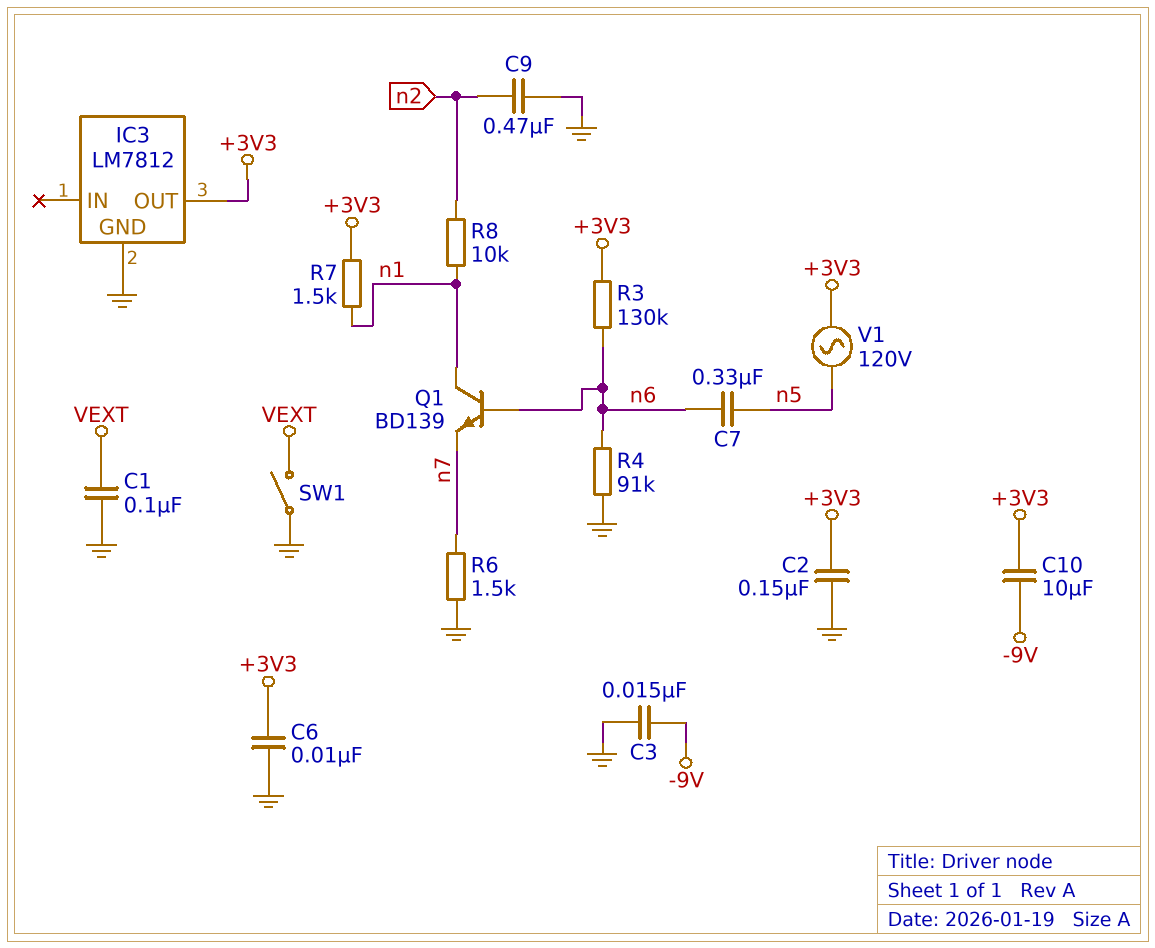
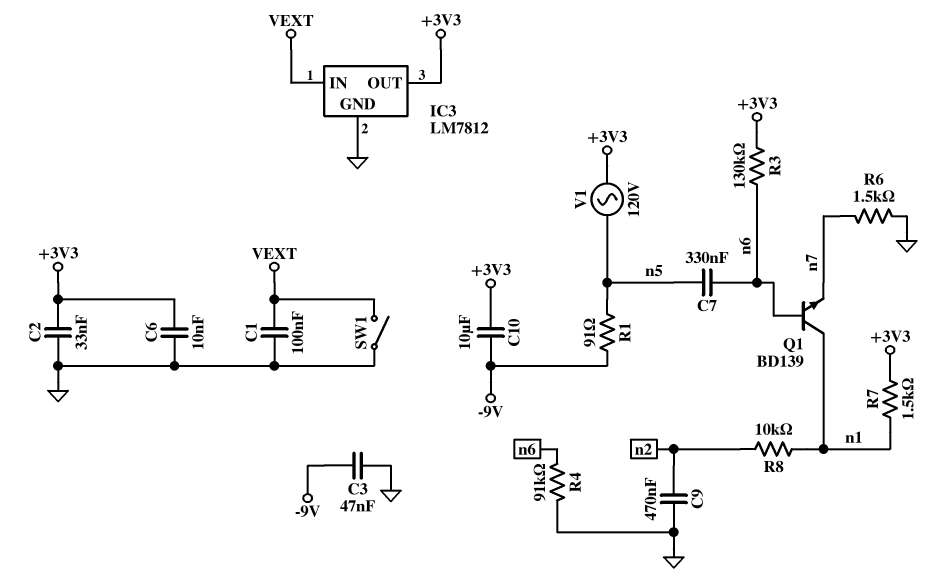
C2: 150nF (+3V3, GND) -> 33nF (+3V3, GND)
C3: 15nF (-9V, GND) -> 47nF (-9V, GND)
IC3 pin IN: none -> VEXT
R1: none -> 91 (-9V, n5)

